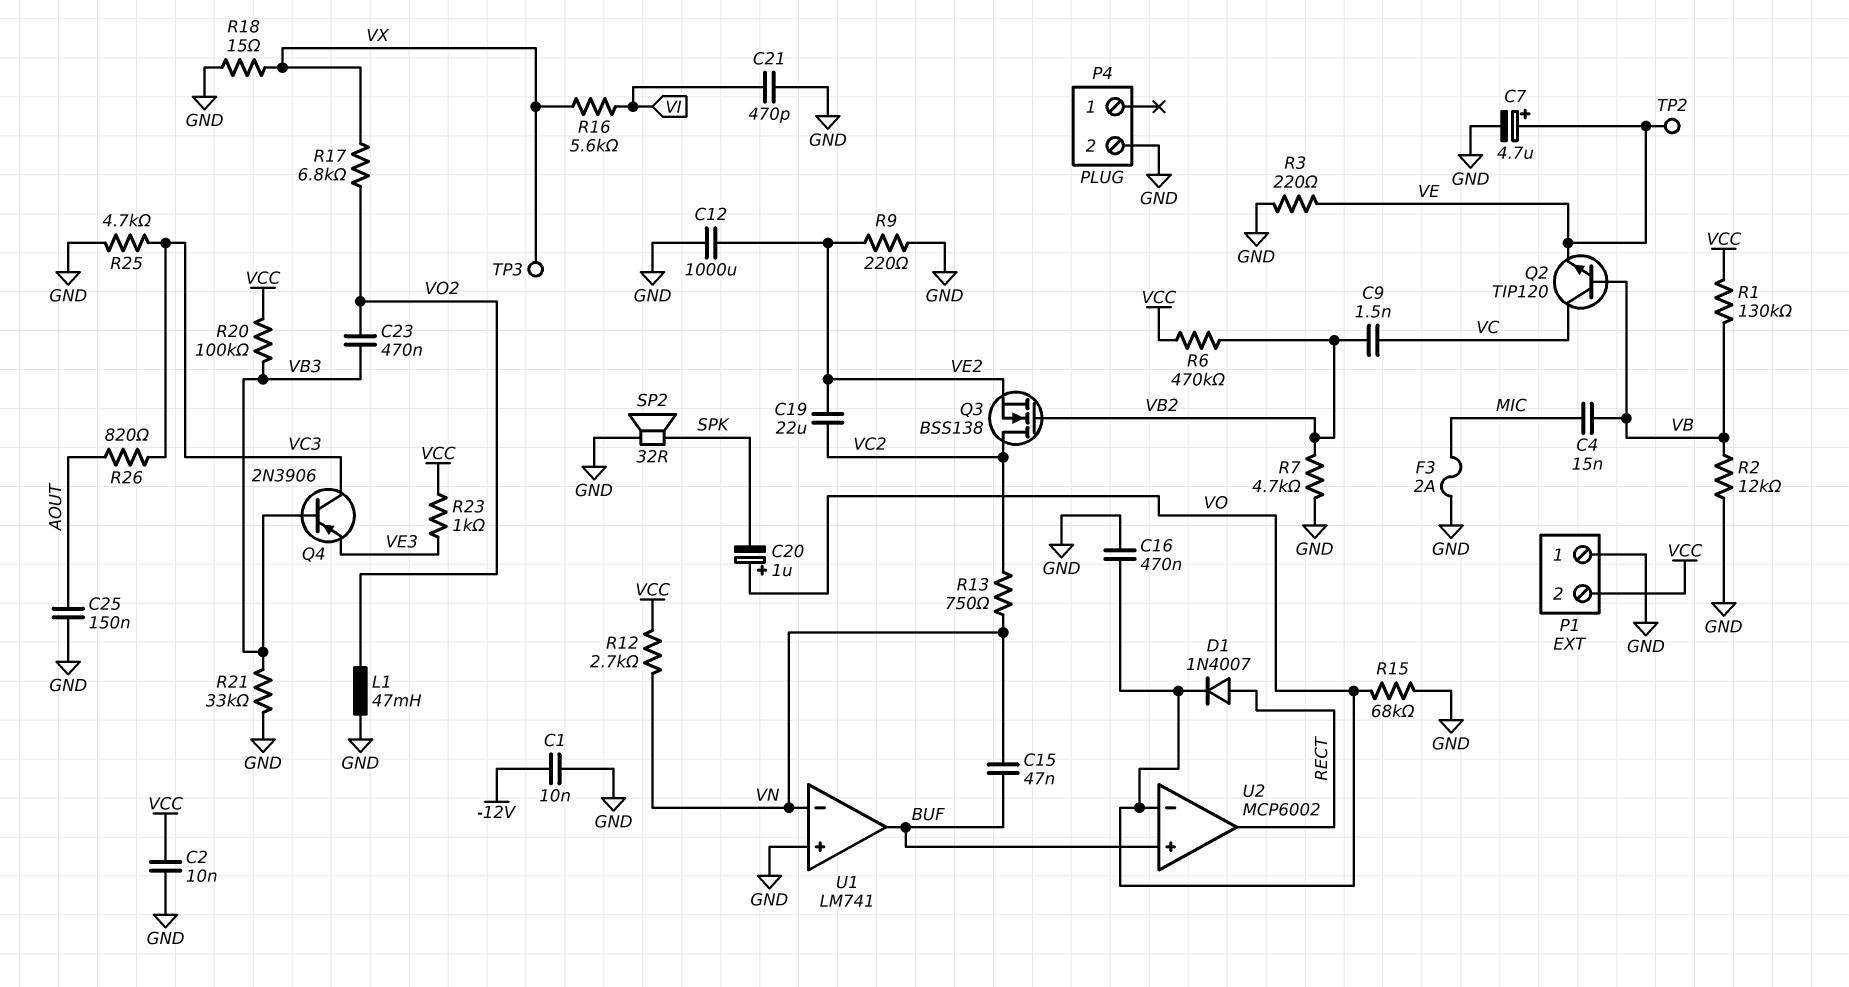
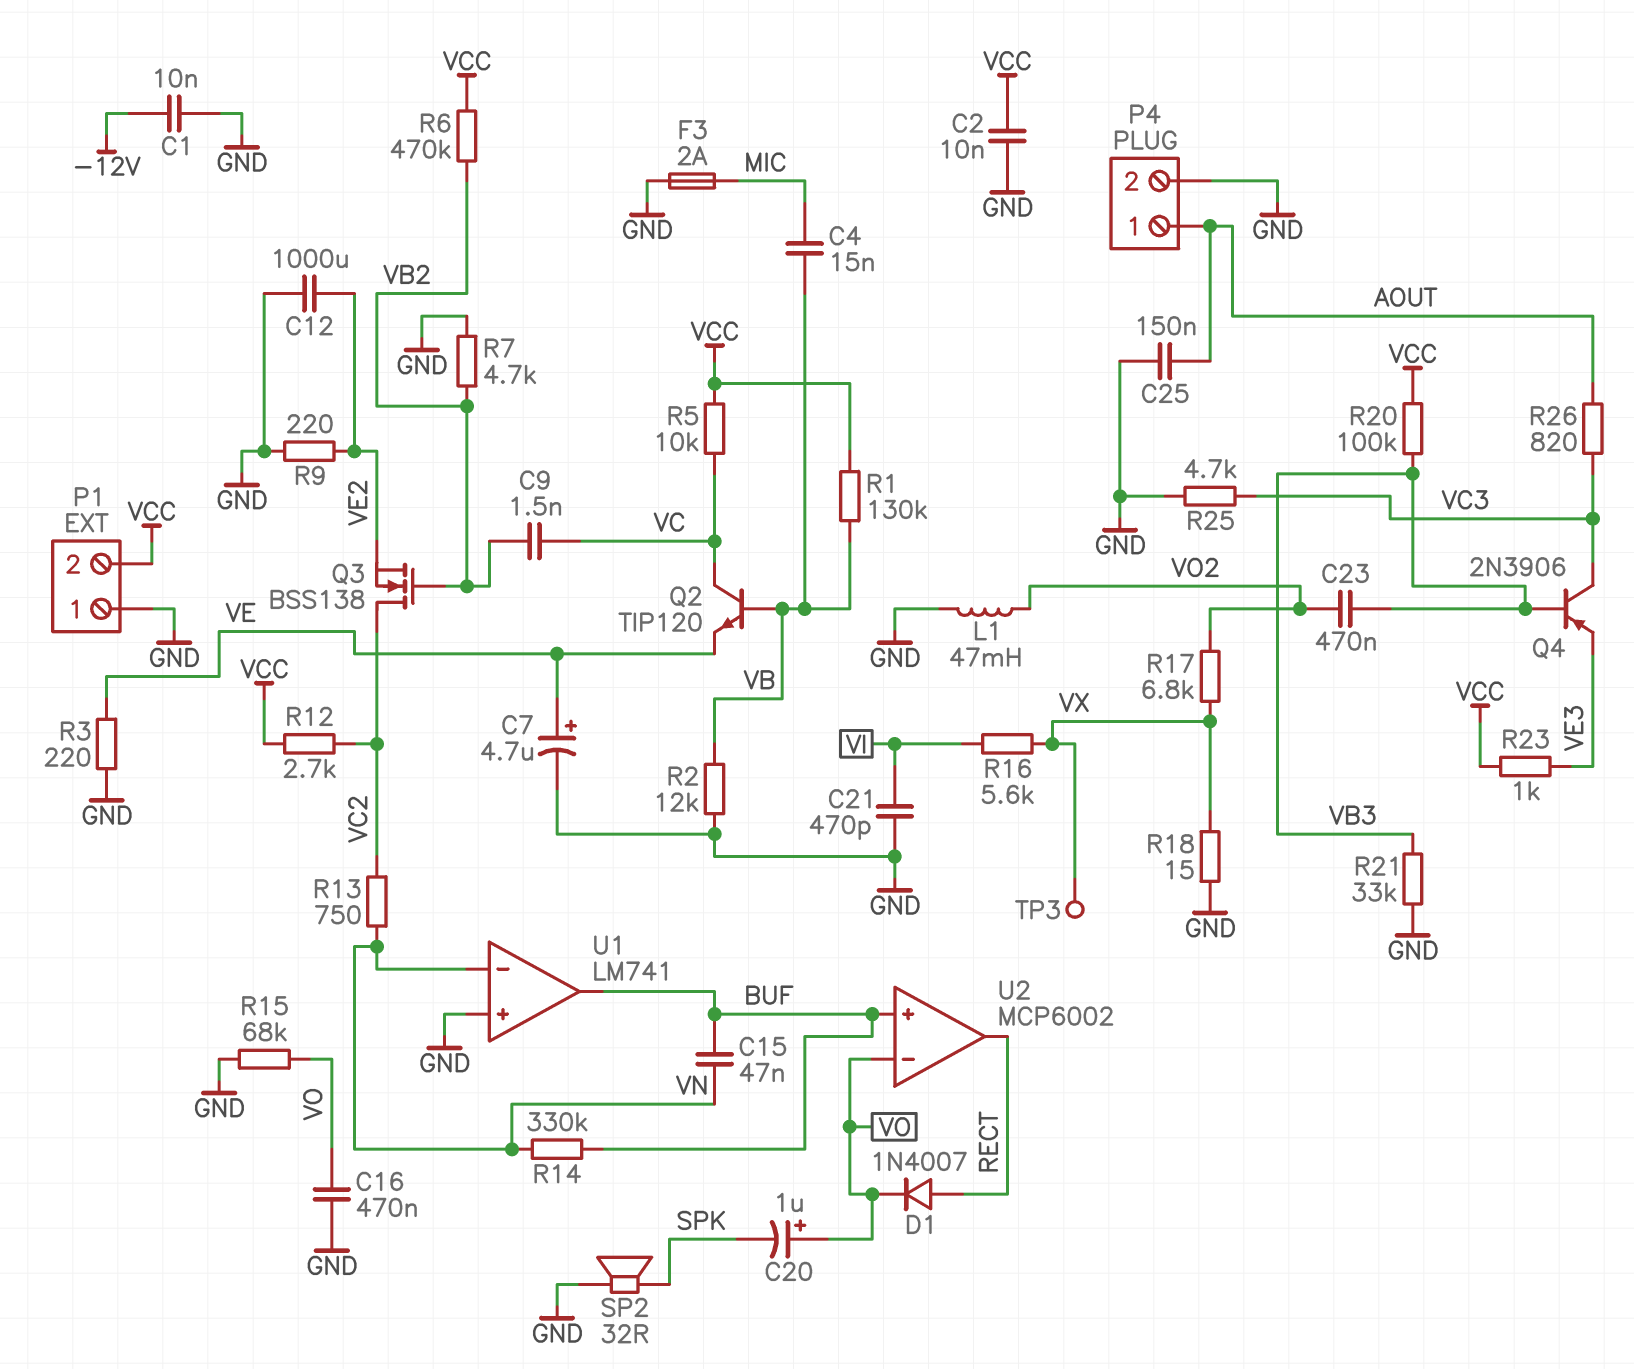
C19: 22uF (VC2, VE2) -> none
P4 pin 1: none -> AOUT
R5: none -> 10k (VC, VCC)
R12: 2.7k (VCC, VN) -> 2.7k (VC2, VCC)
R14: none -> 330k (BUF, VN)
TP2: test point (VE) -> none

